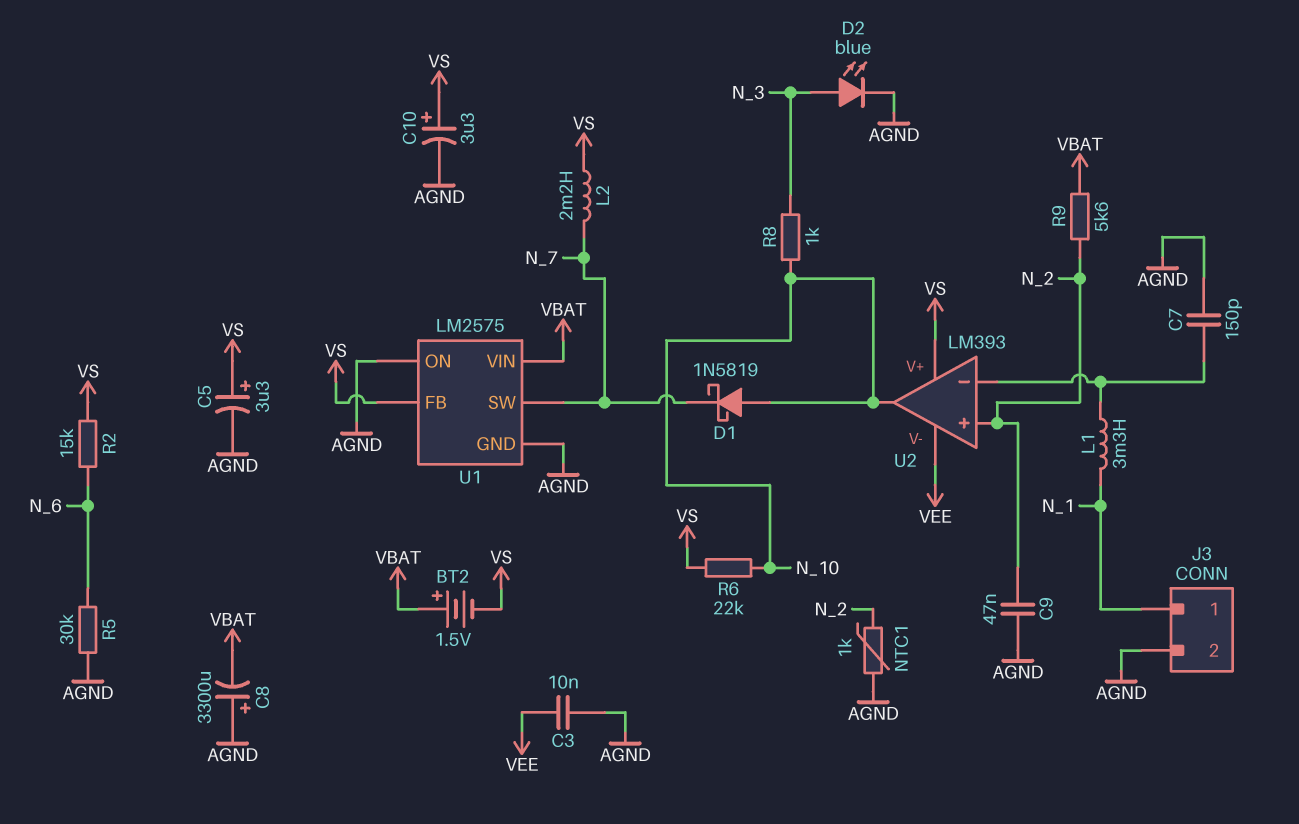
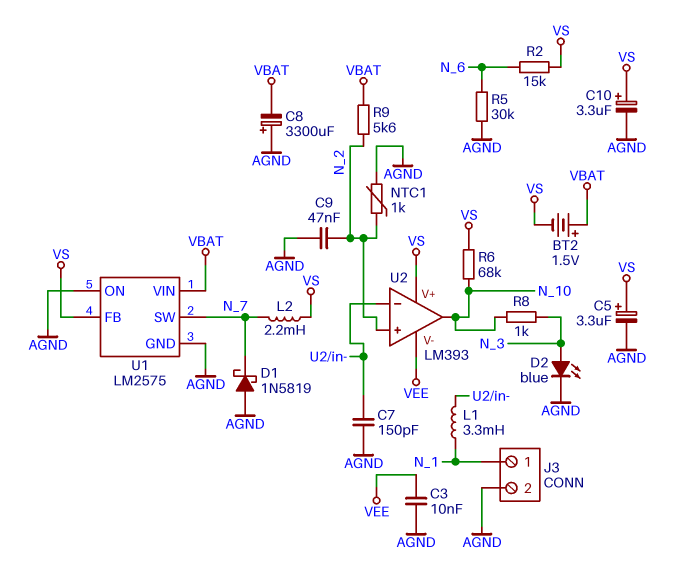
D1: schottky 1N5819 (A N_10, K N_7) -> schottky 1N5819 (A AGND, K N_7)
R6: 22k (N_10, VS) -> 68k (N_10, VS)

